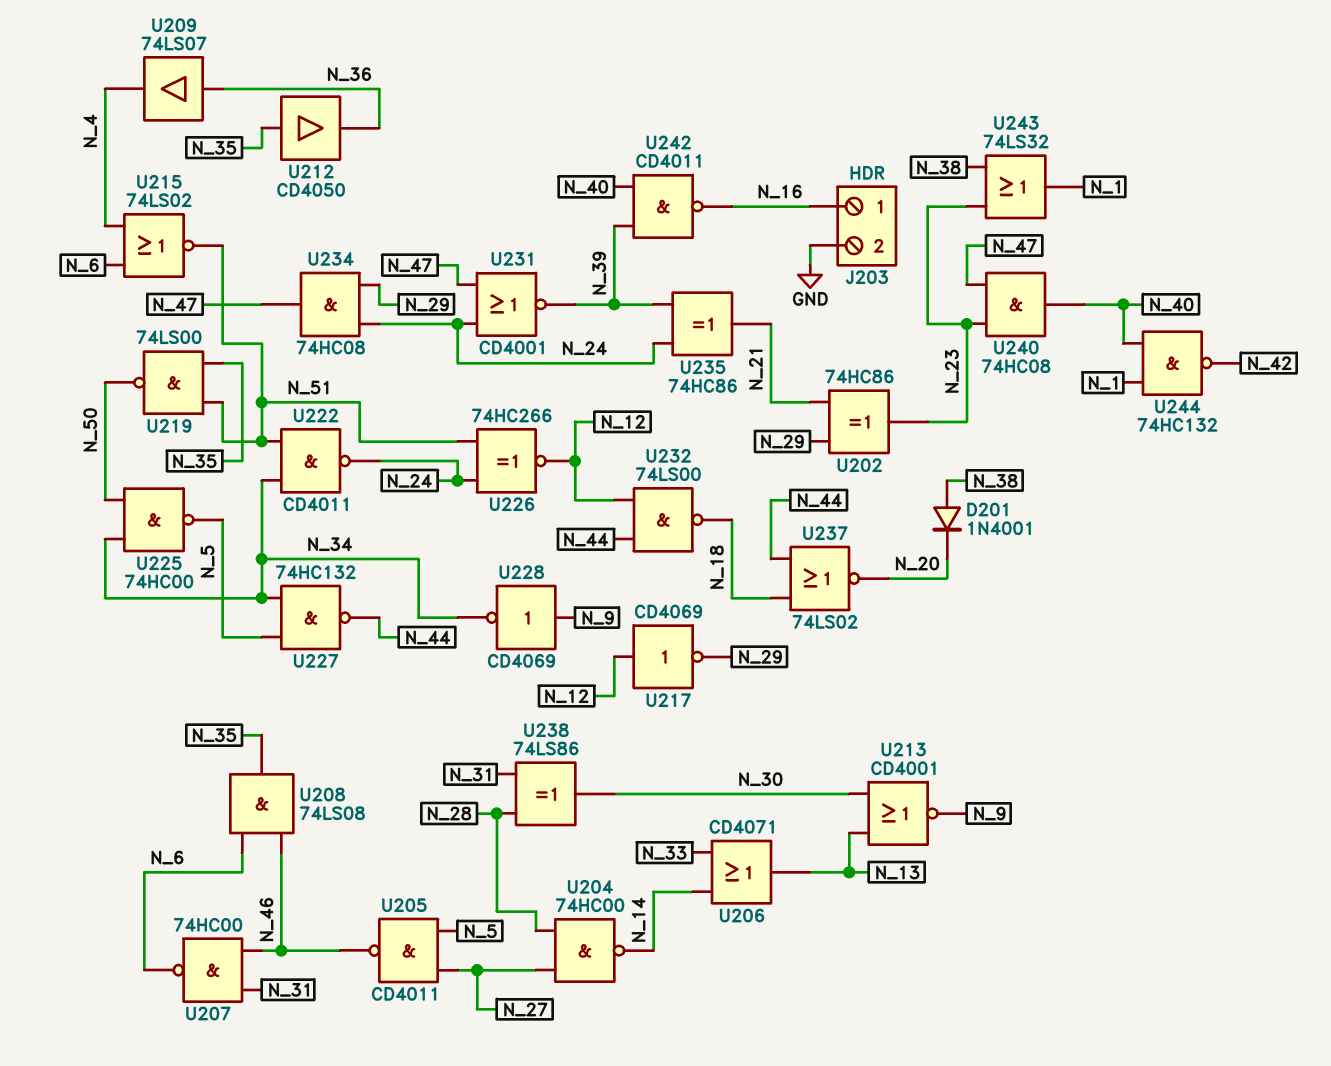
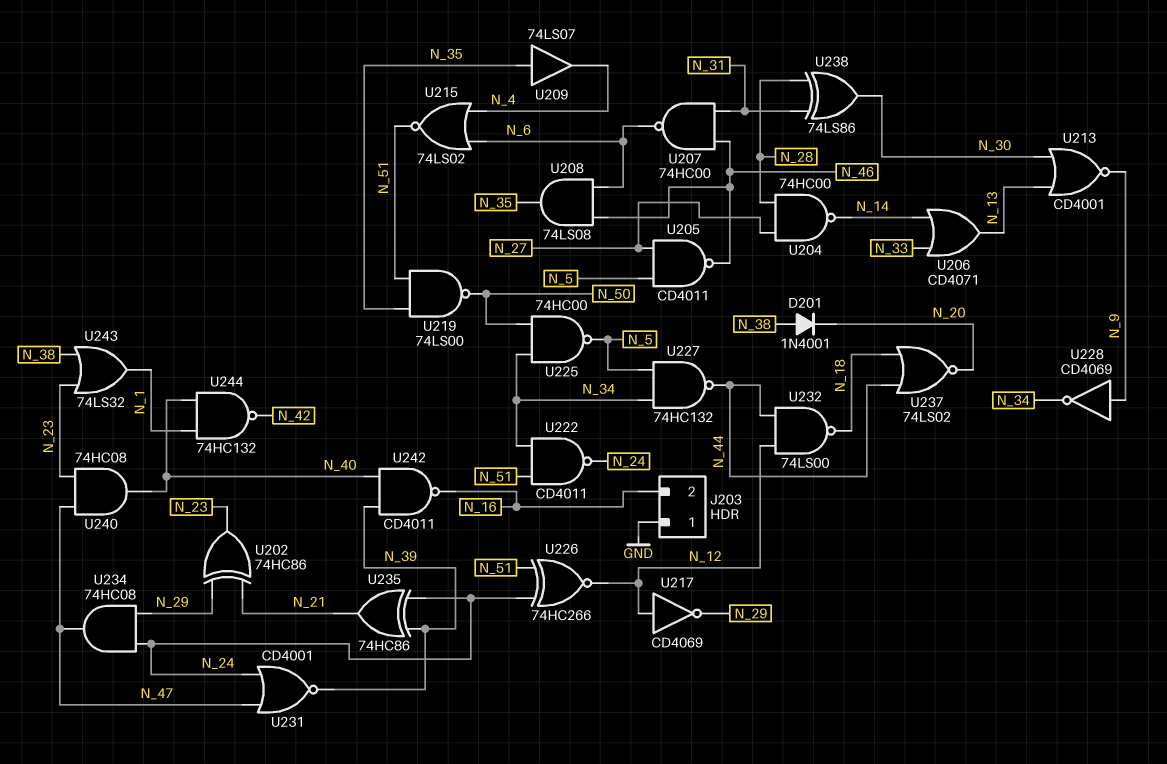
J203 pin 1: N_16 -> GND
J203 pin 2: GND -> N_16
U209: buffer 74LS07 (in N_36, out N_4) -> buffer 74LS07 (in N_35, out N_4)
U212: buffer CD4050 (in N_35, out N_36) -> none

